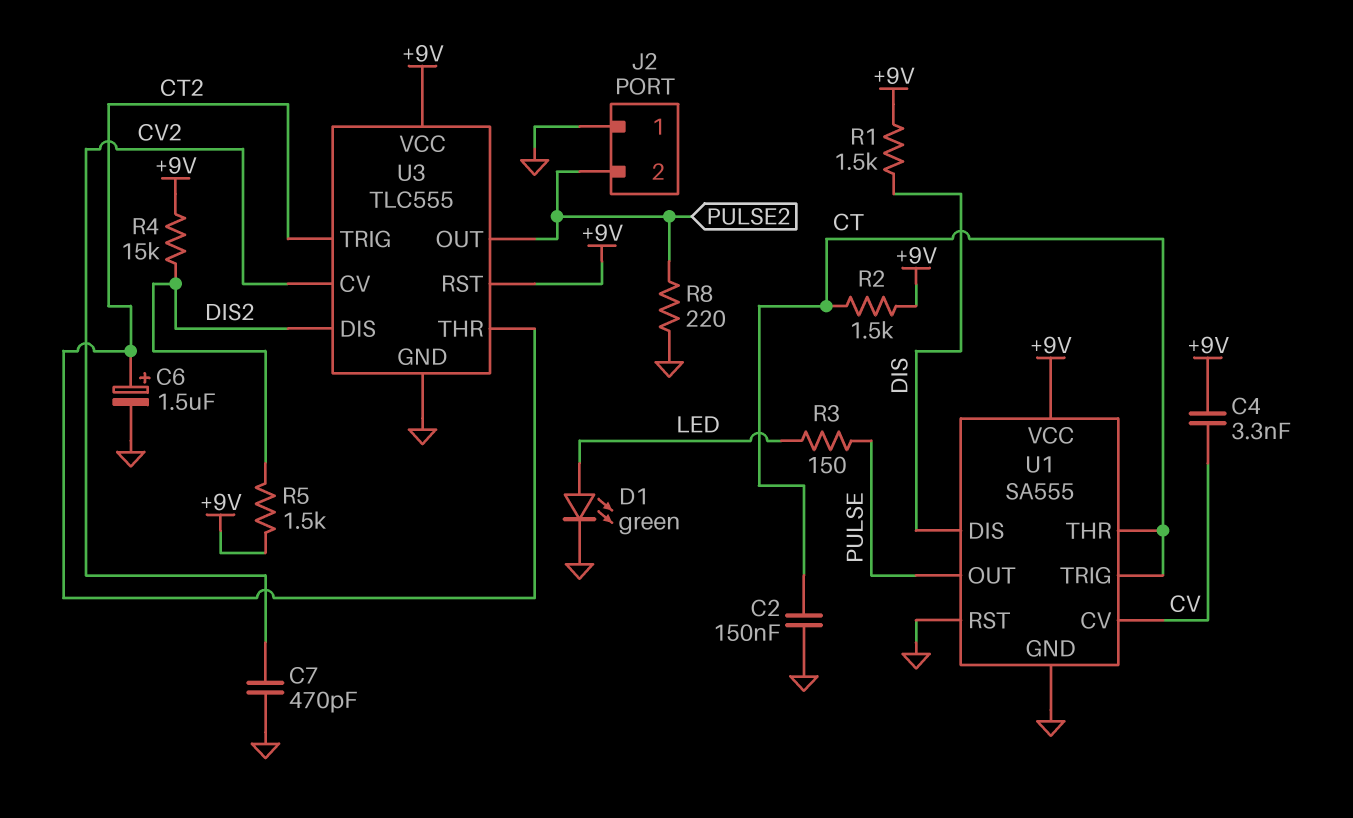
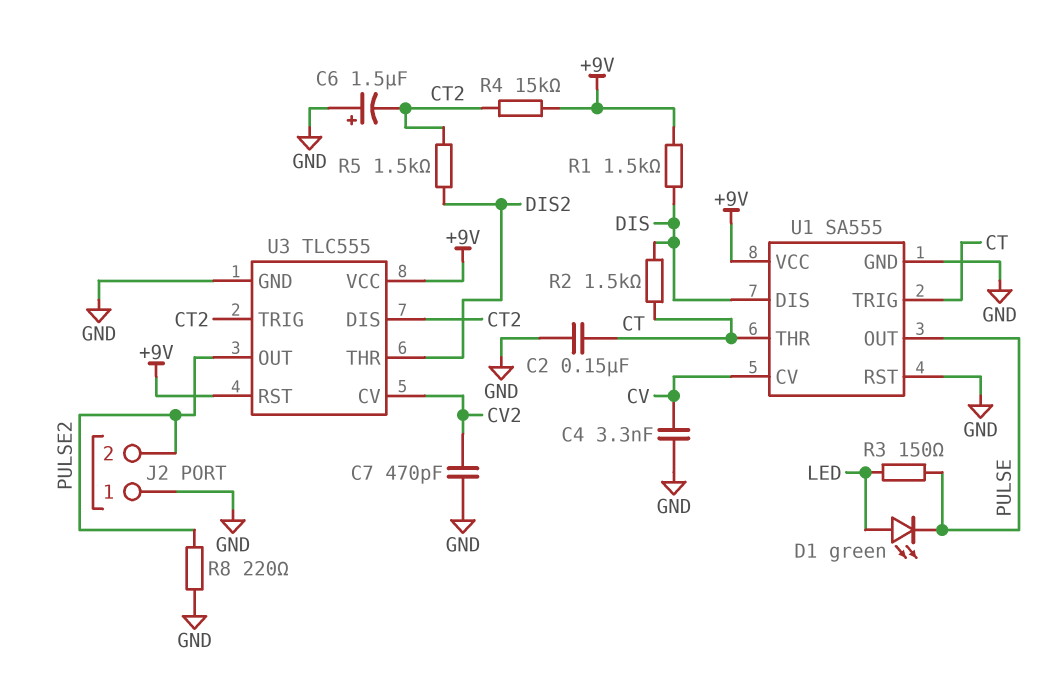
C4: 3.3nF (+9V, CV) -> 3.3nF (CV, GND)
C6: 1.5uF (plus CT2, minus GND) -> 1.5uF (plus GND, minus CT2)
D1: LED green (A LED, K GND) -> LED green (A LED, K PULSE)
R2: 1.5k (+9V, CT) -> 1.5k (CT, DIS)
R4: 15k (+9V, DIS2) -> 15k (+9V, CT2)
R5: 1.5k (+9V, DIS2) -> 1.5k (CT2, DIS2)
U3 pin DIS: DIS2 -> CT2
U3 pin THR: CT2 -> DIS2

